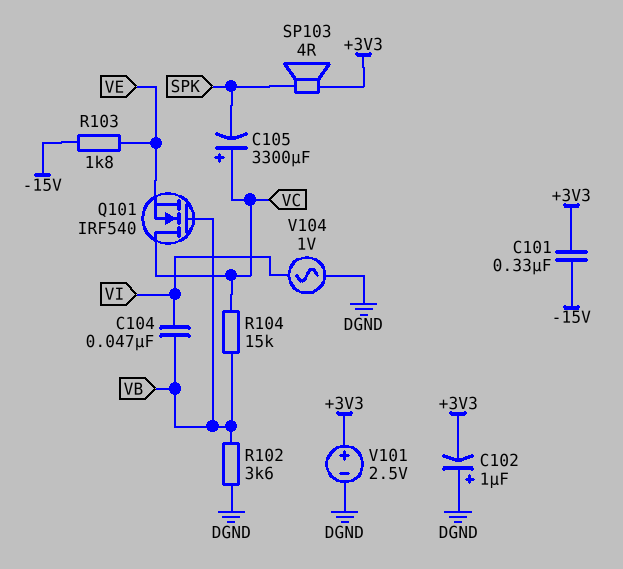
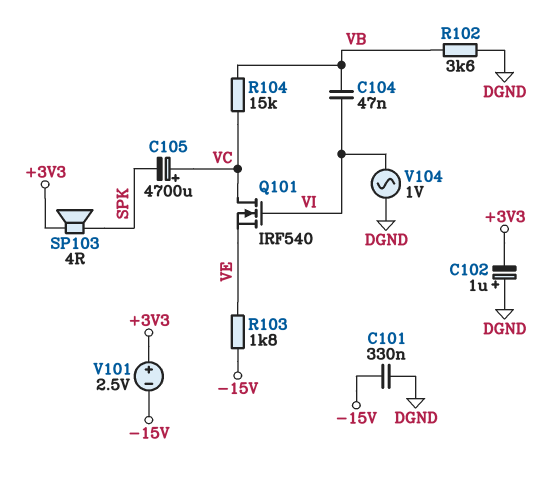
C101: 330nF (+3V3, -15V) -> 330nF (-15V, DGND)
C105: 3300uF (plus VC, minus SPK) -> 4700uF (plus VC, minus SPK)
Q101: NMOS IRF540 (G VB, D VC, S VE) -> NMOS IRF540 (G VI, D VC, S VE)
V101: 2.5V (plus +3V3, minus DGND) -> 2.5V (plus +3V3, minus -15V)

